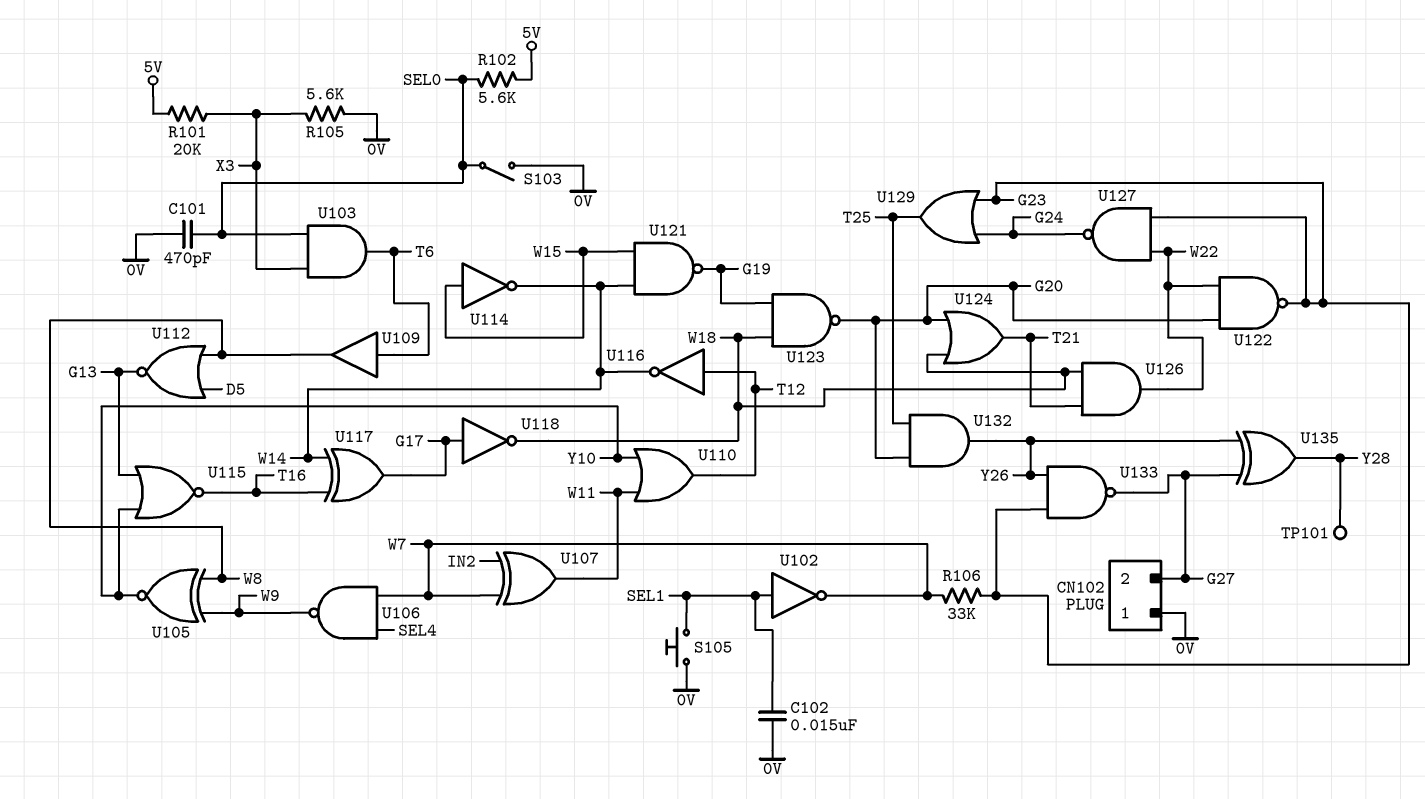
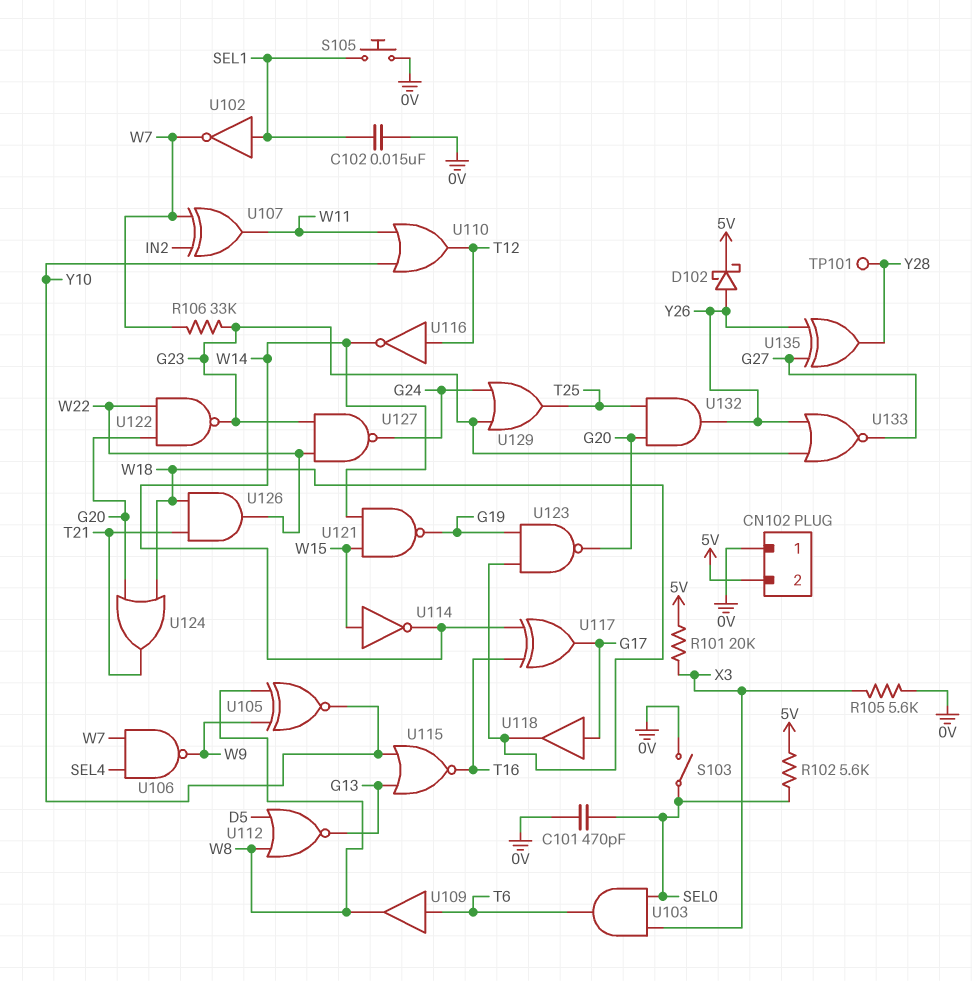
CN102 pin 2: G27 -> 5V
D102: none -> schottky (A Y26, K 5V)
U118: NOT (in G17, out W18) -> buffer (in G17, out W18)
U133: NAND (in G23, in Y26, out G27) -> NOR (in G23, in Y26, out G27)

